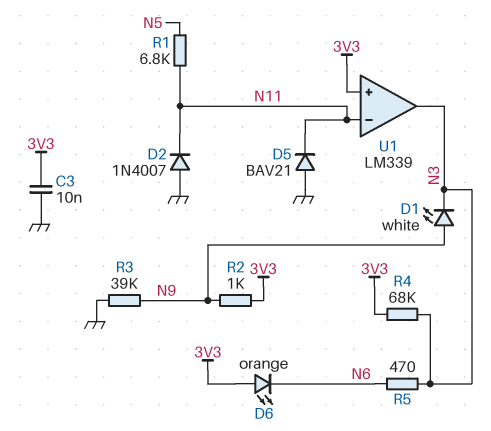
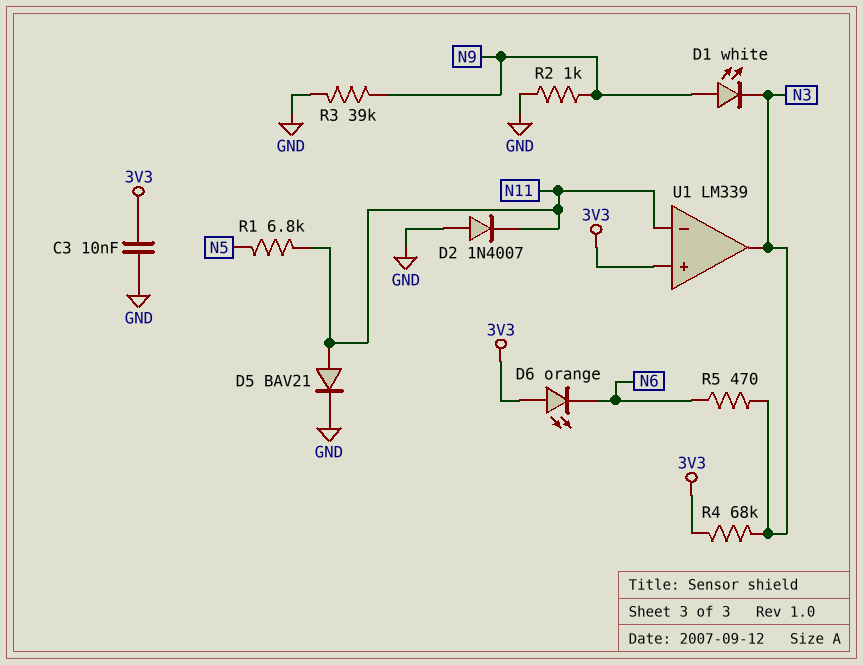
D5: diode BAV21 (A GND, K N11) -> diode BAV21 (A N11, K GND)
R2: 1k (3V3, N9) -> 1k (GND, N9)

